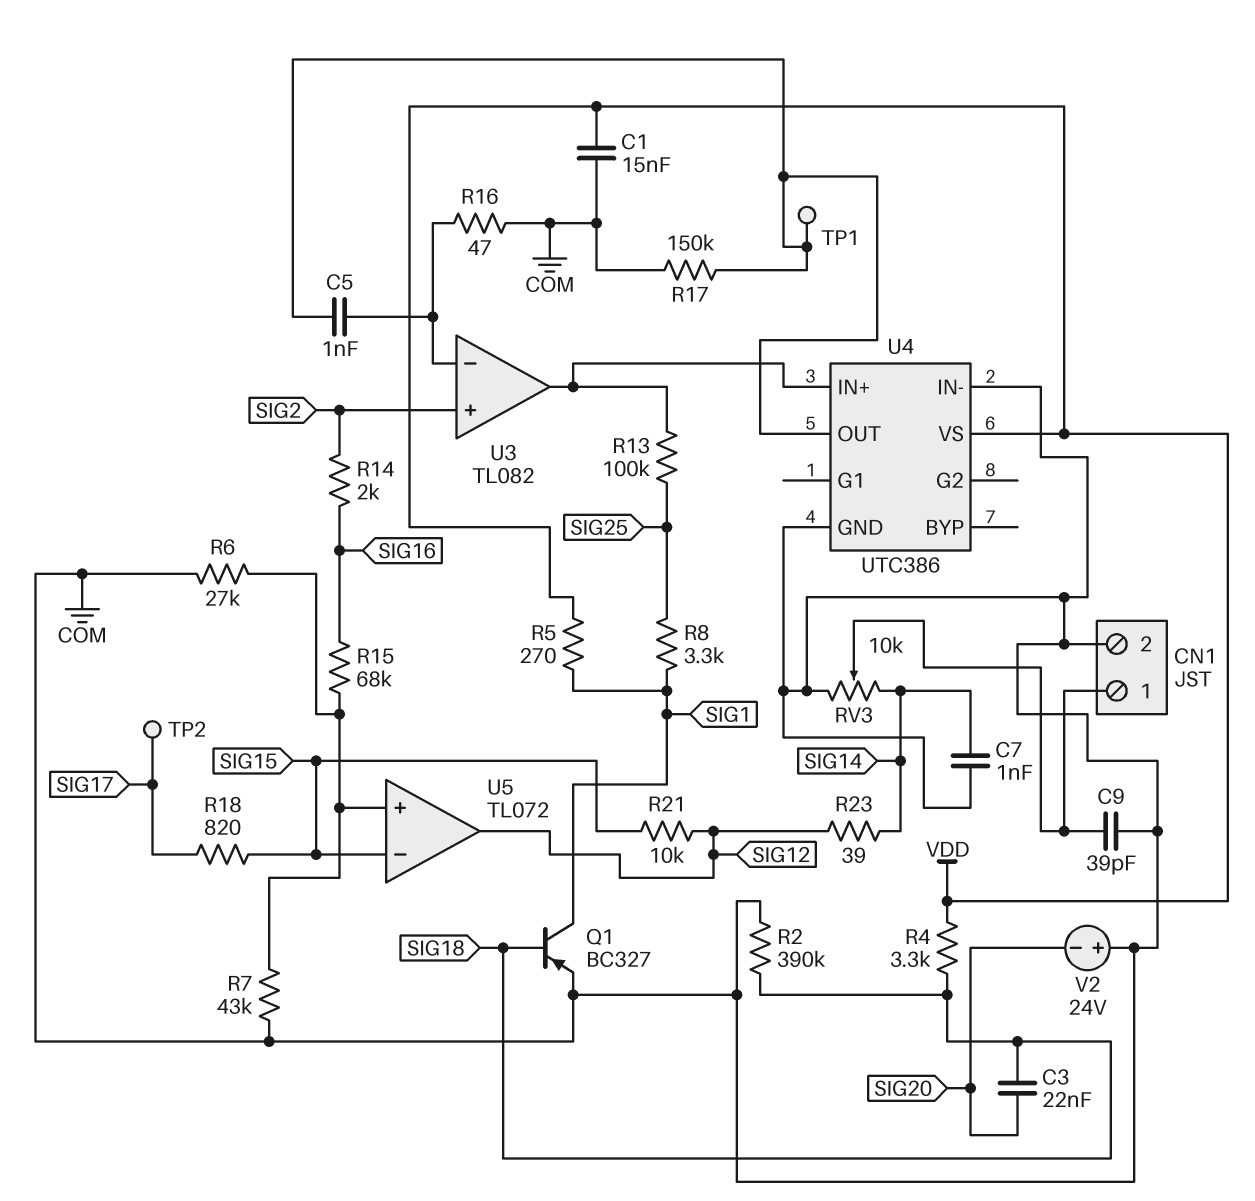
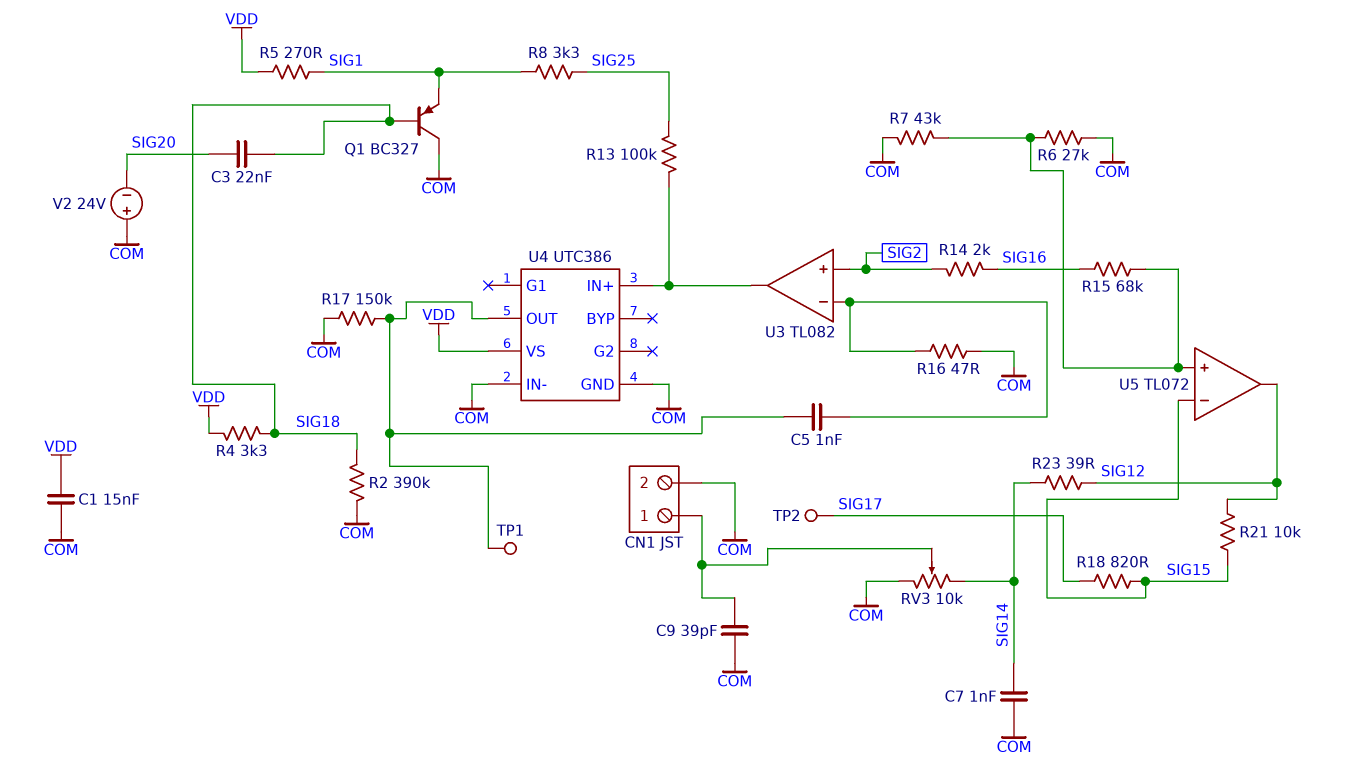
Q1: PNP BC327 (B SIG18, C SIG1, E COM) -> PNP BC327 (B SIG18, C COM, E SIG1)

